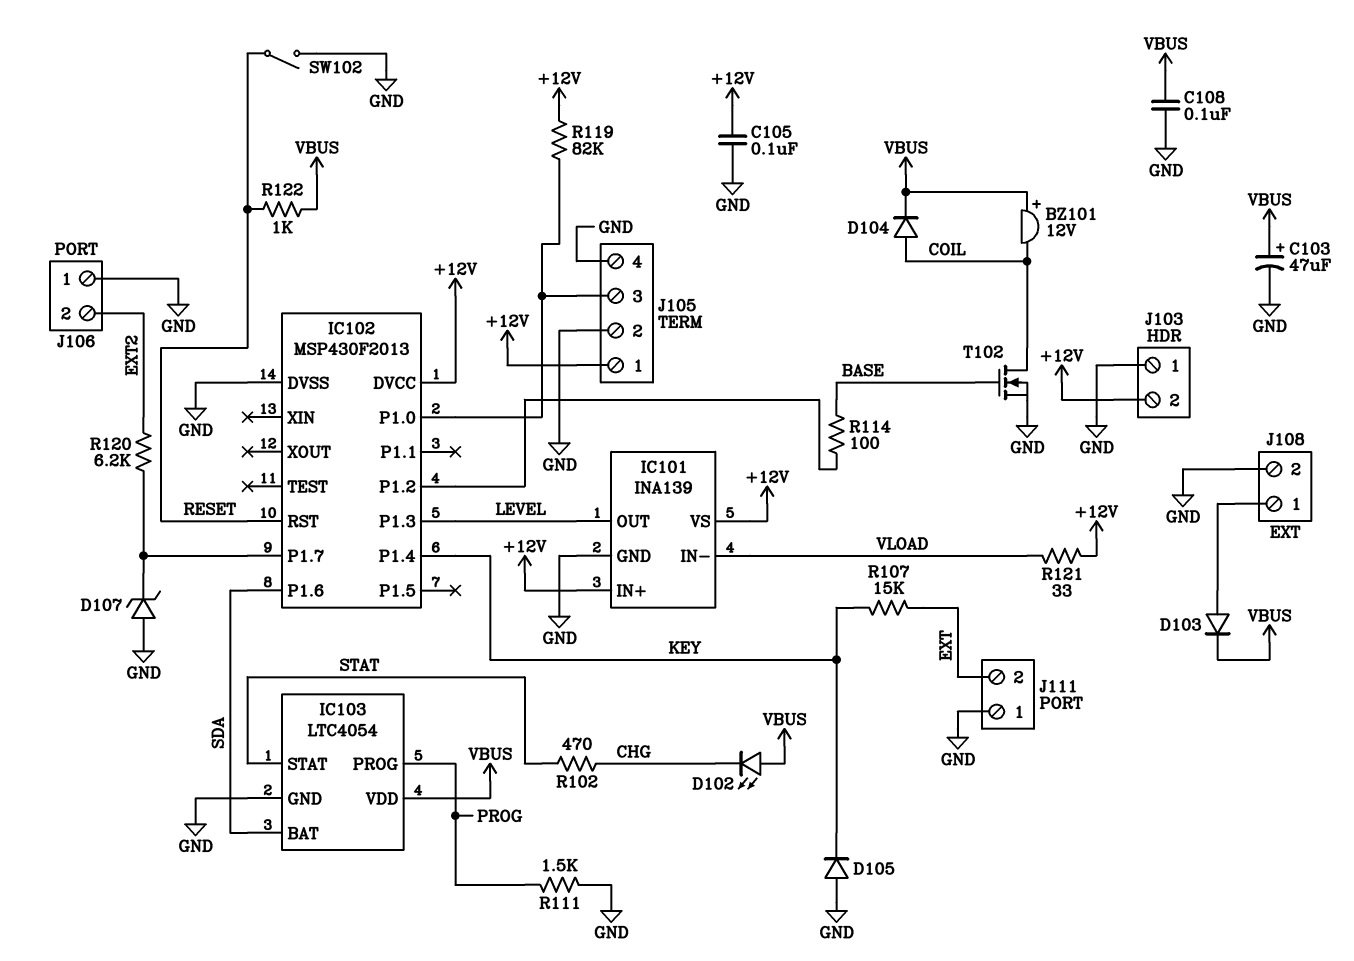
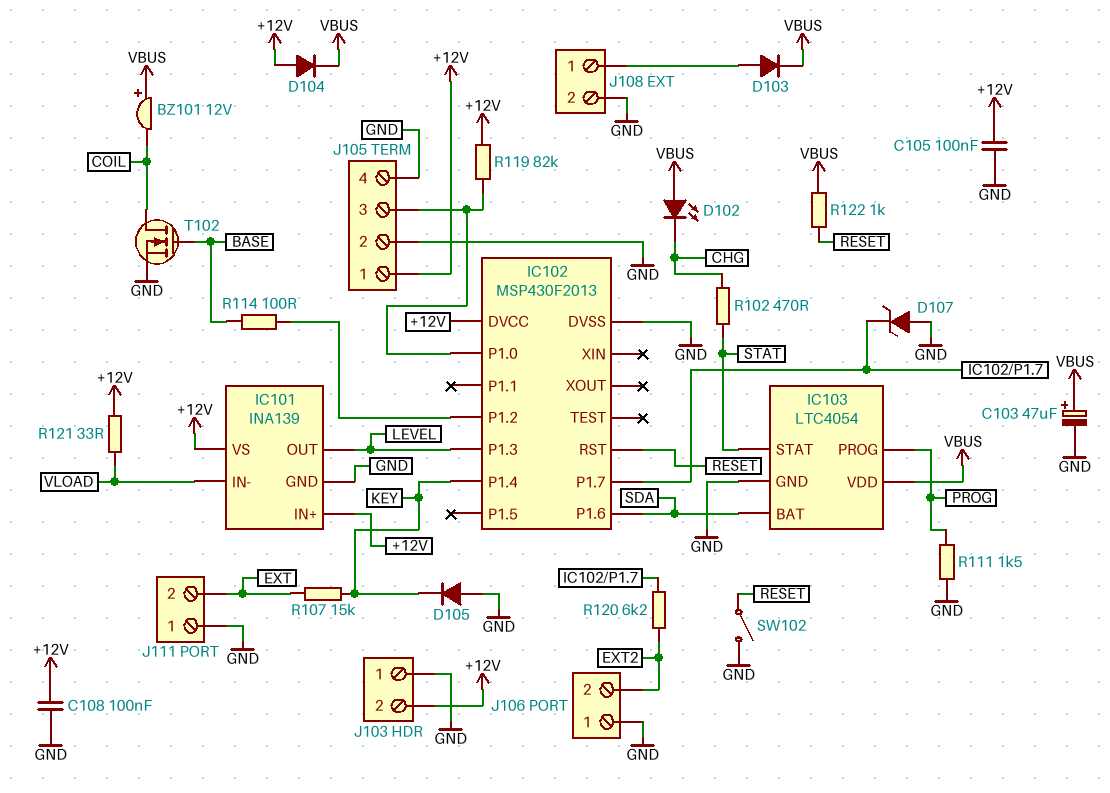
C108: 100nF (GND, VBUS) -> 100nF (+12V, GND)
D104: diode (A COIL, K VBUS) -> diode (A +12V, K VBUS)

